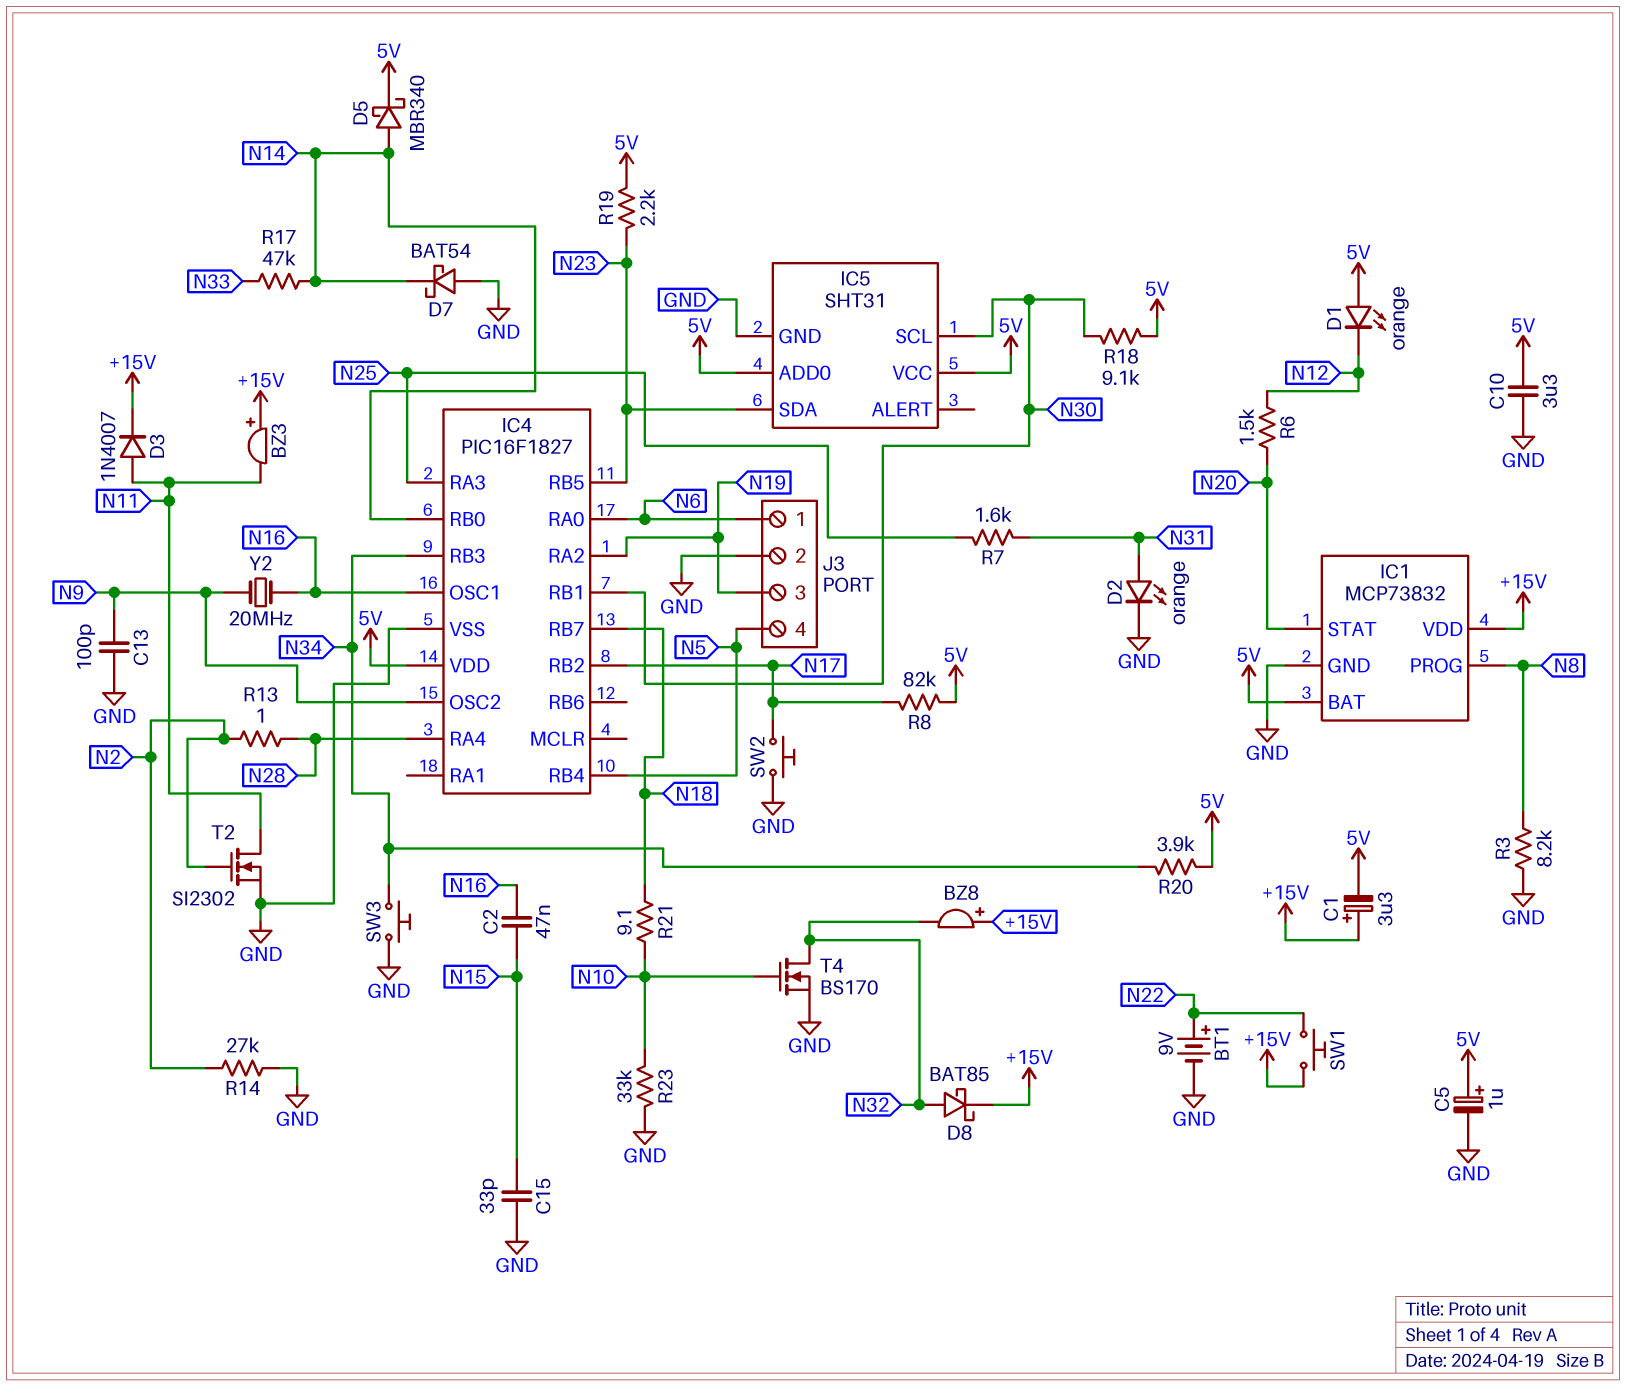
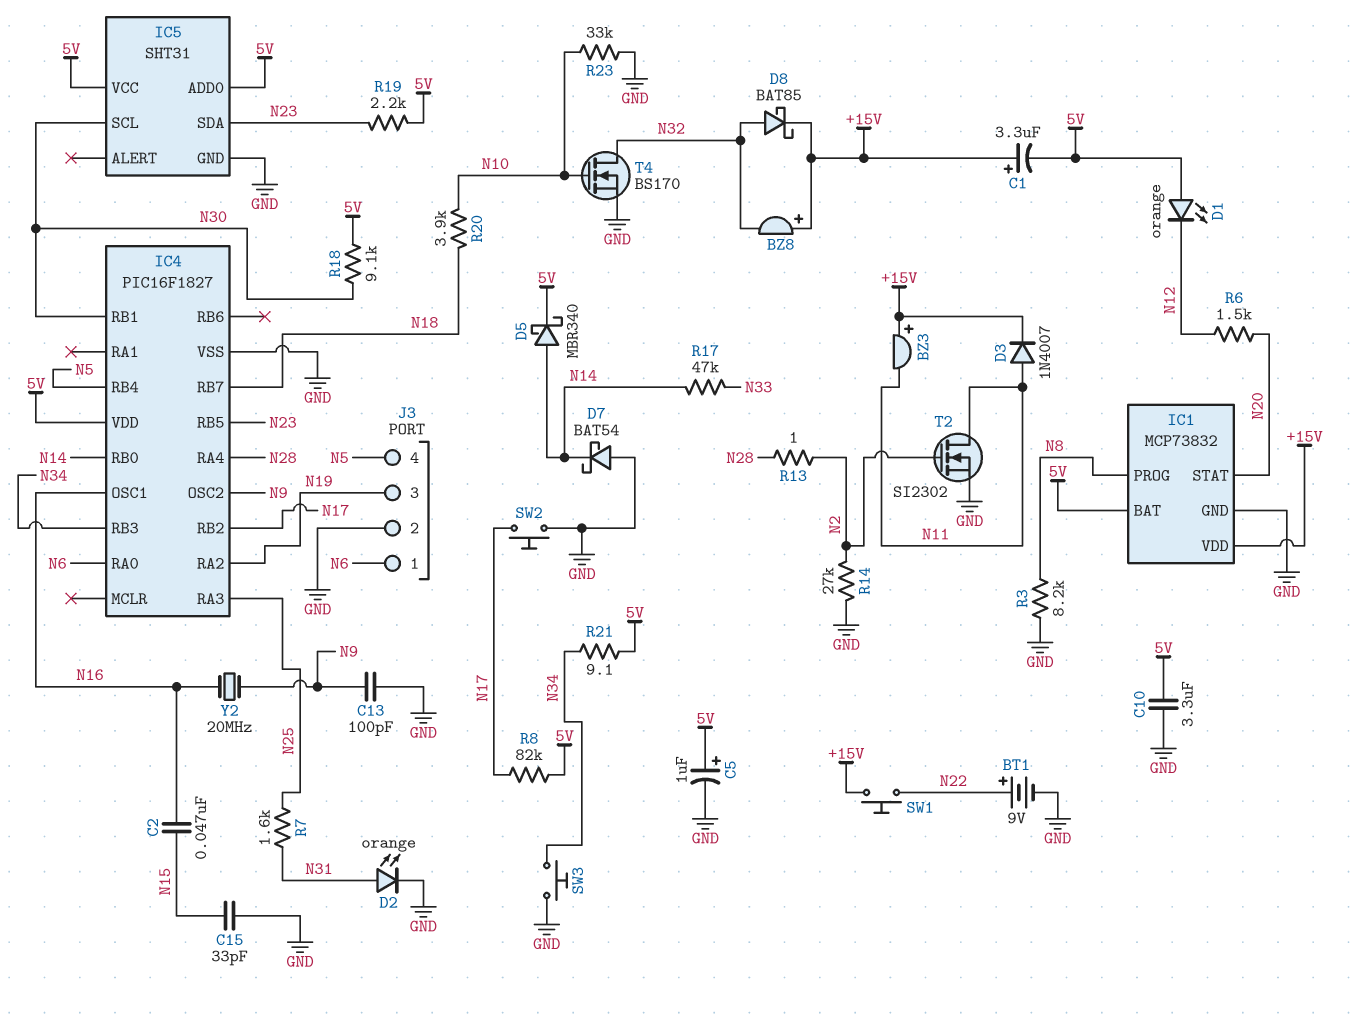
R20: 3.9k (5V, N34) -> 3.9k (N10, N18)
R21: 9.1 (N10, N18) -> 9.1 (5V, N34)

